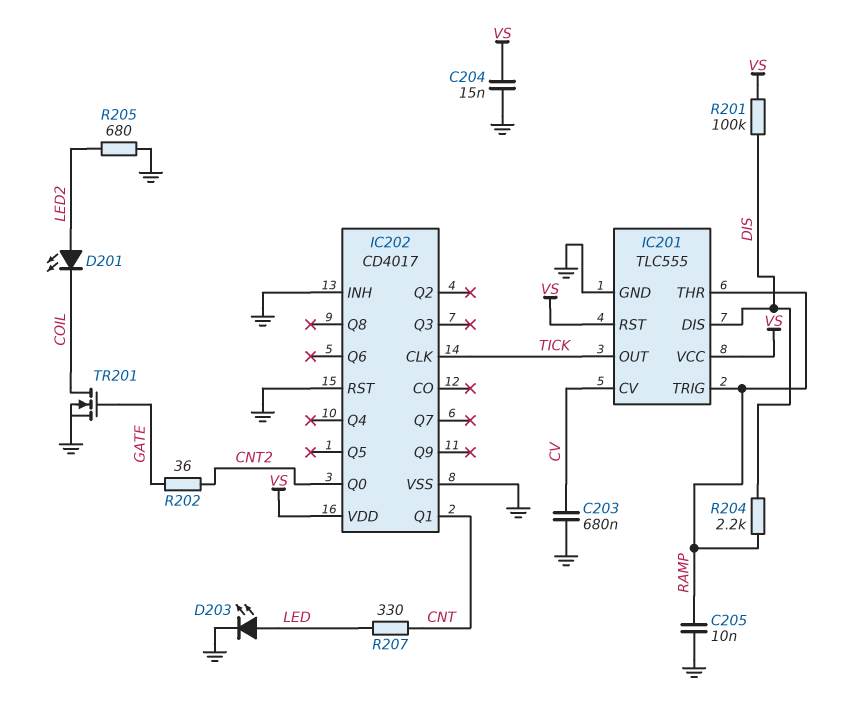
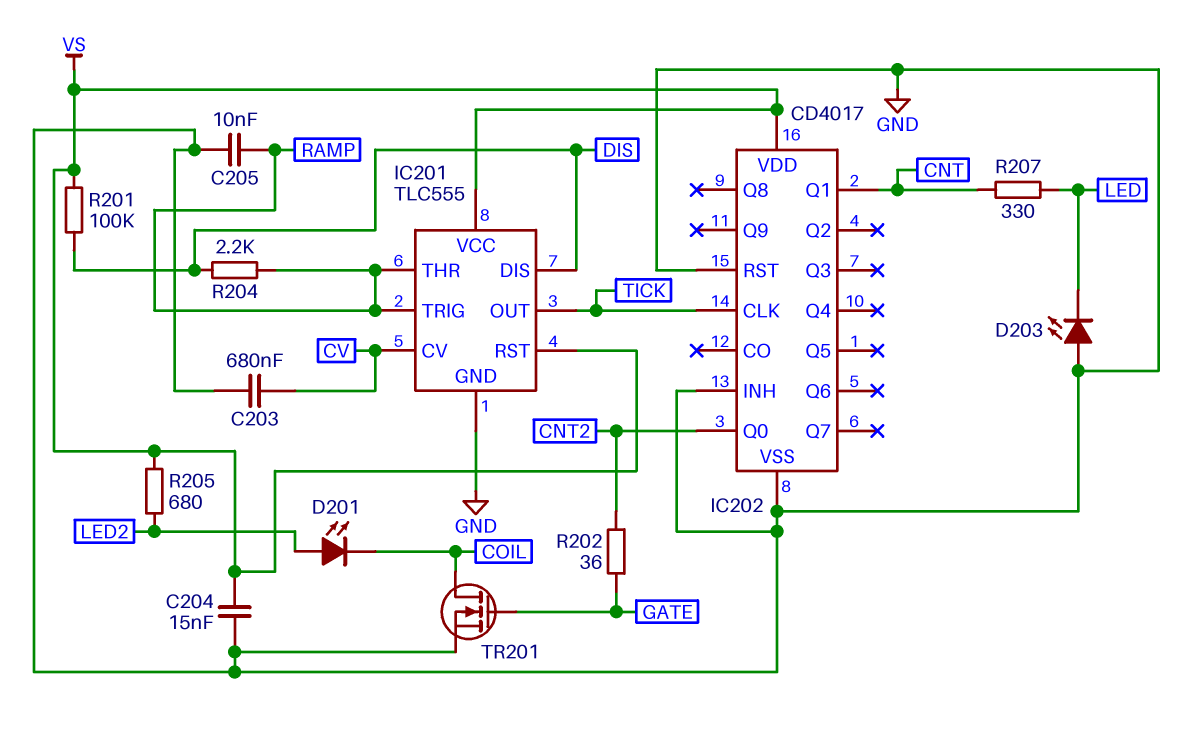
D203: LED (A LED, K GND) -> LED (A GND, K LED)
R205: 680 (GND, LED2) -> 680 (LED2, VS)

